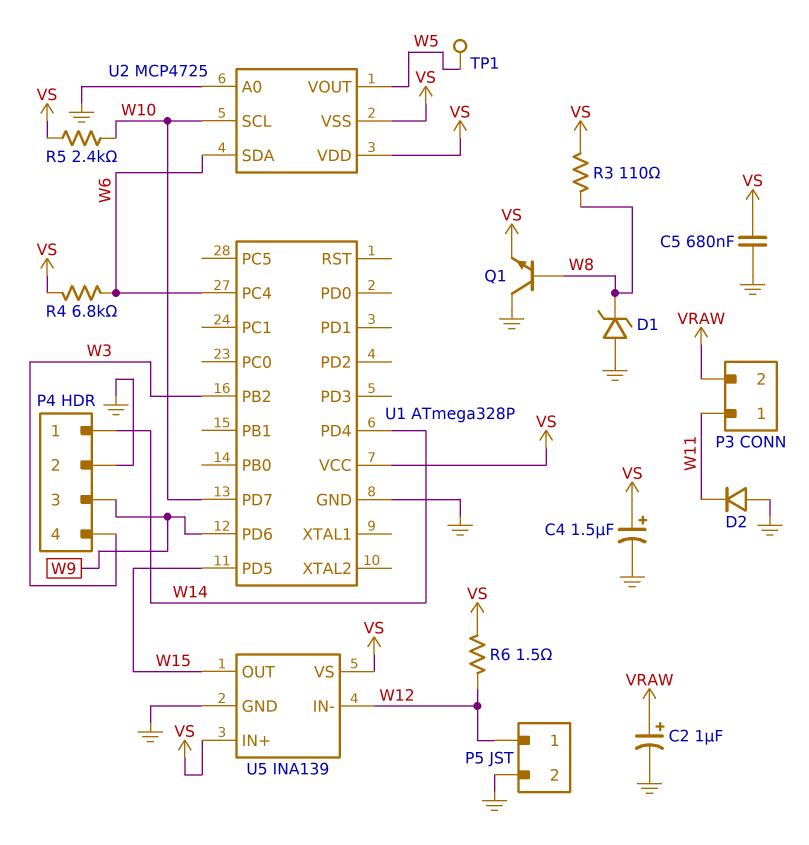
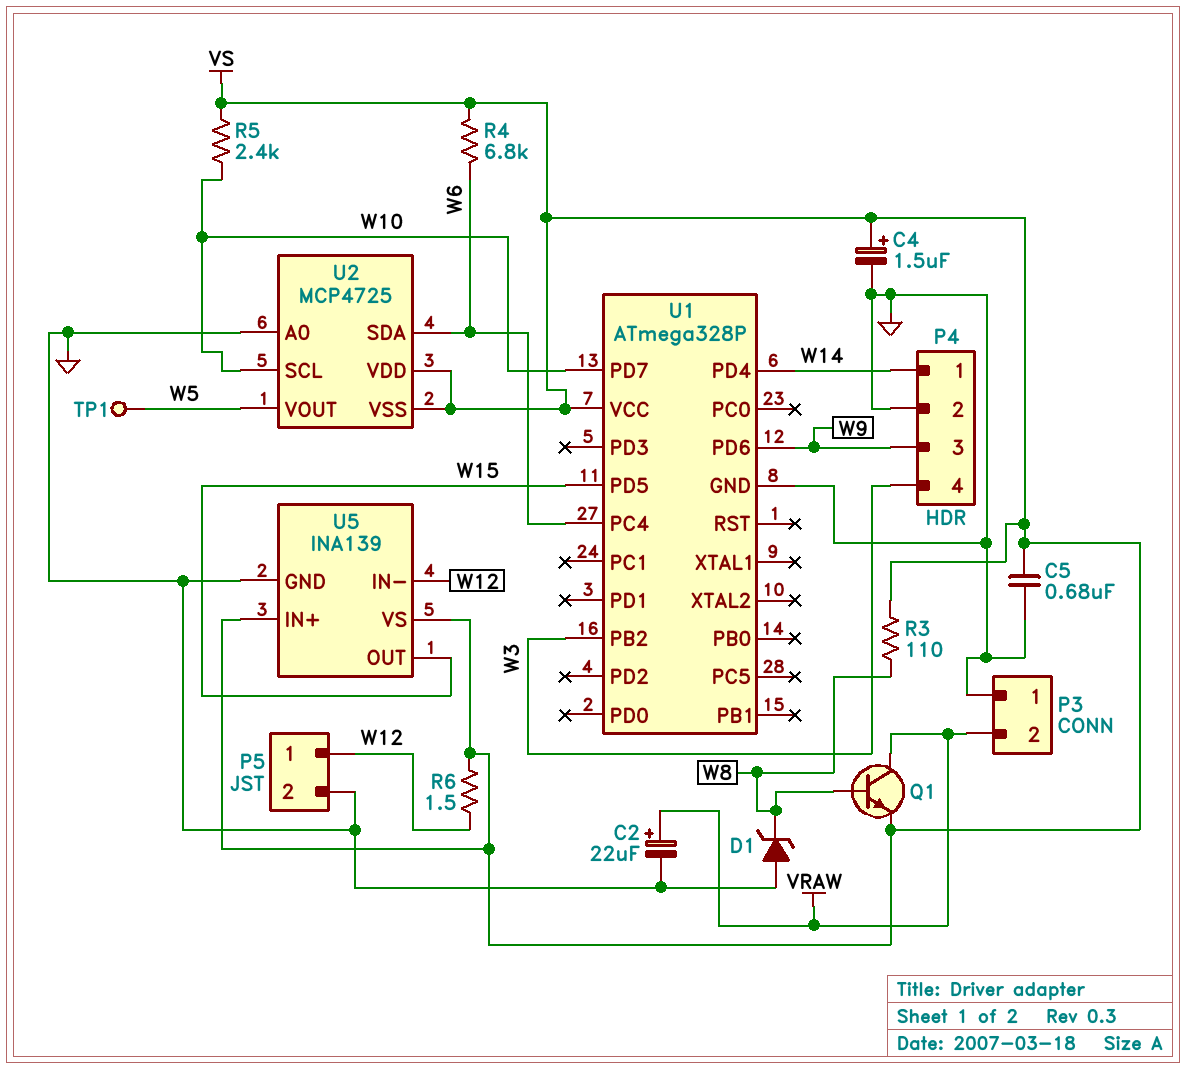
C2: 1uF (plus VRAW, minus GND) -> 22uF (plus VRAW, minus GND)
D2: diode (A GND, K W11) -> none
P3 pin 1: W11 -> GND
Q1: NPN (B W8, C GND, E VS) -> NPN (B W8, C VRAW, E VS)

